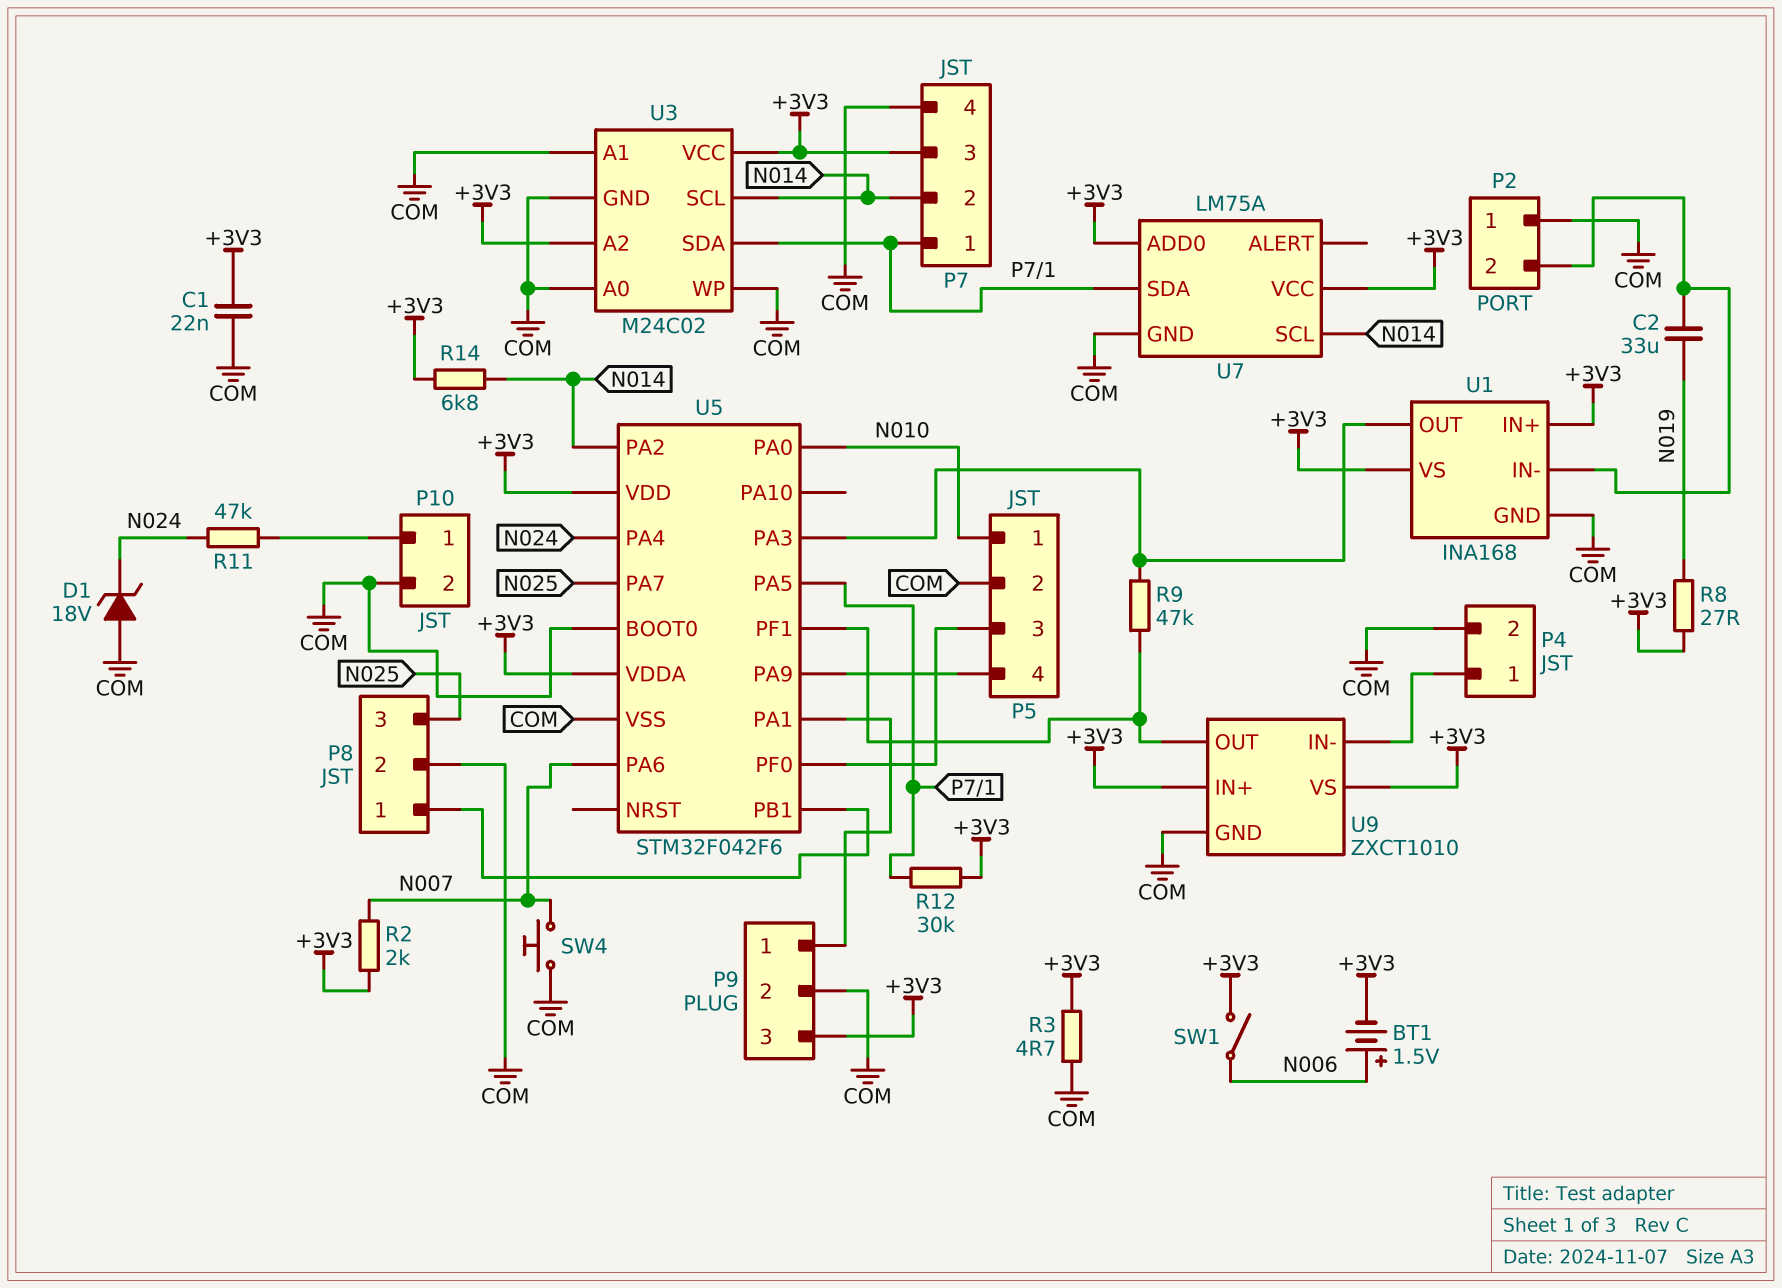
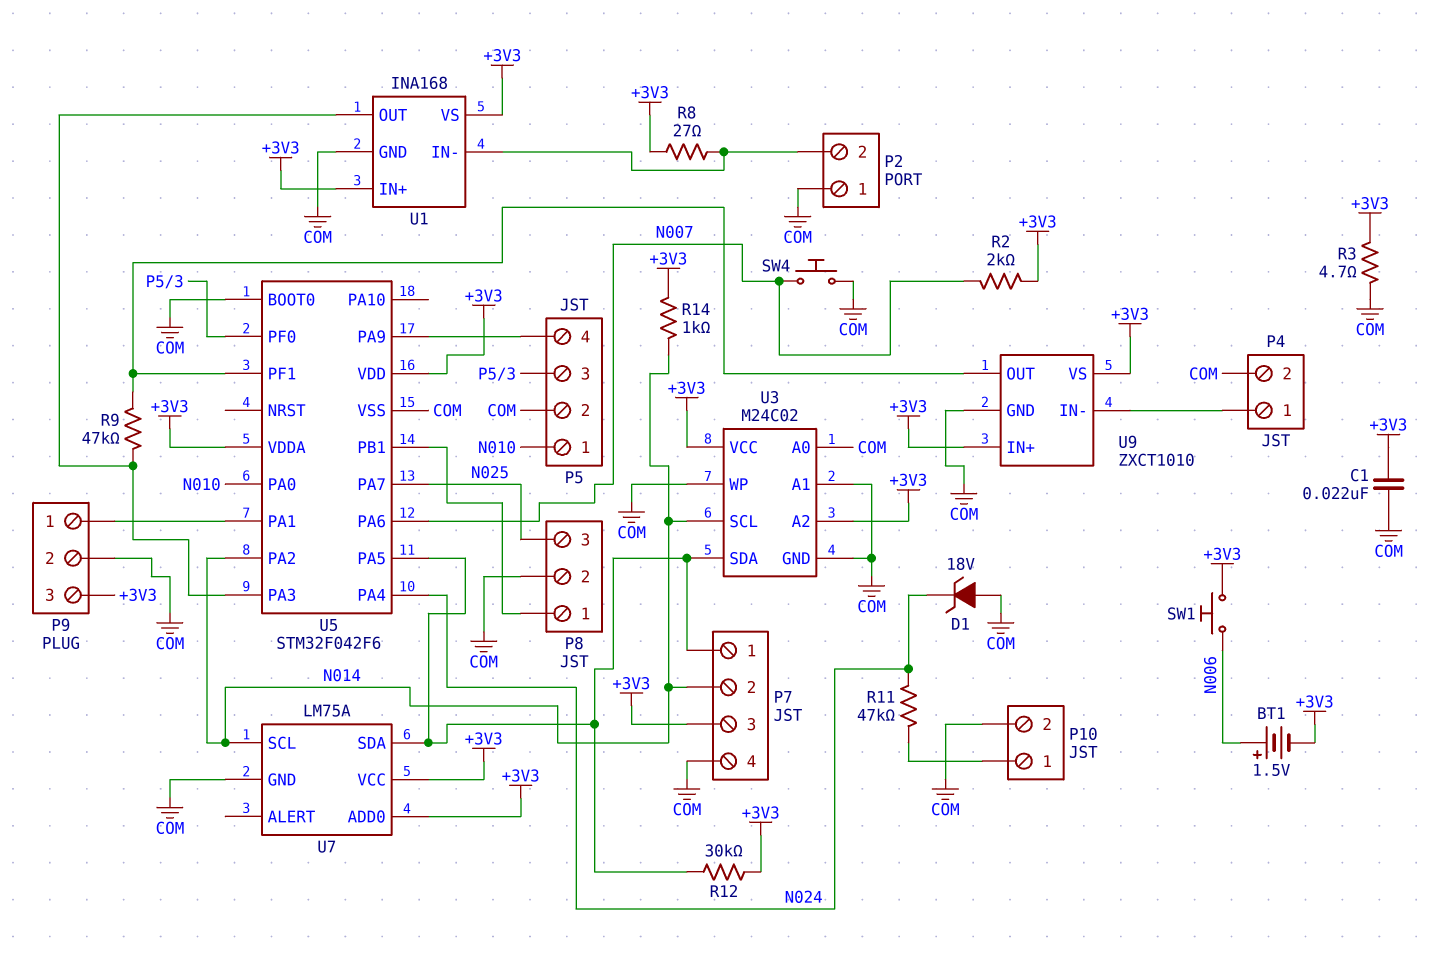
C2: 33uF (N019, P2/2) -> none
R8: 27 (+3V3, N019) -> 27 (+3V3, P2/2)
R14: 6.8k (+3V3, N014) -> 1k (+3V3, N014)
SW1: switch (+3V3, N006) -> button (+3V3, N006)

